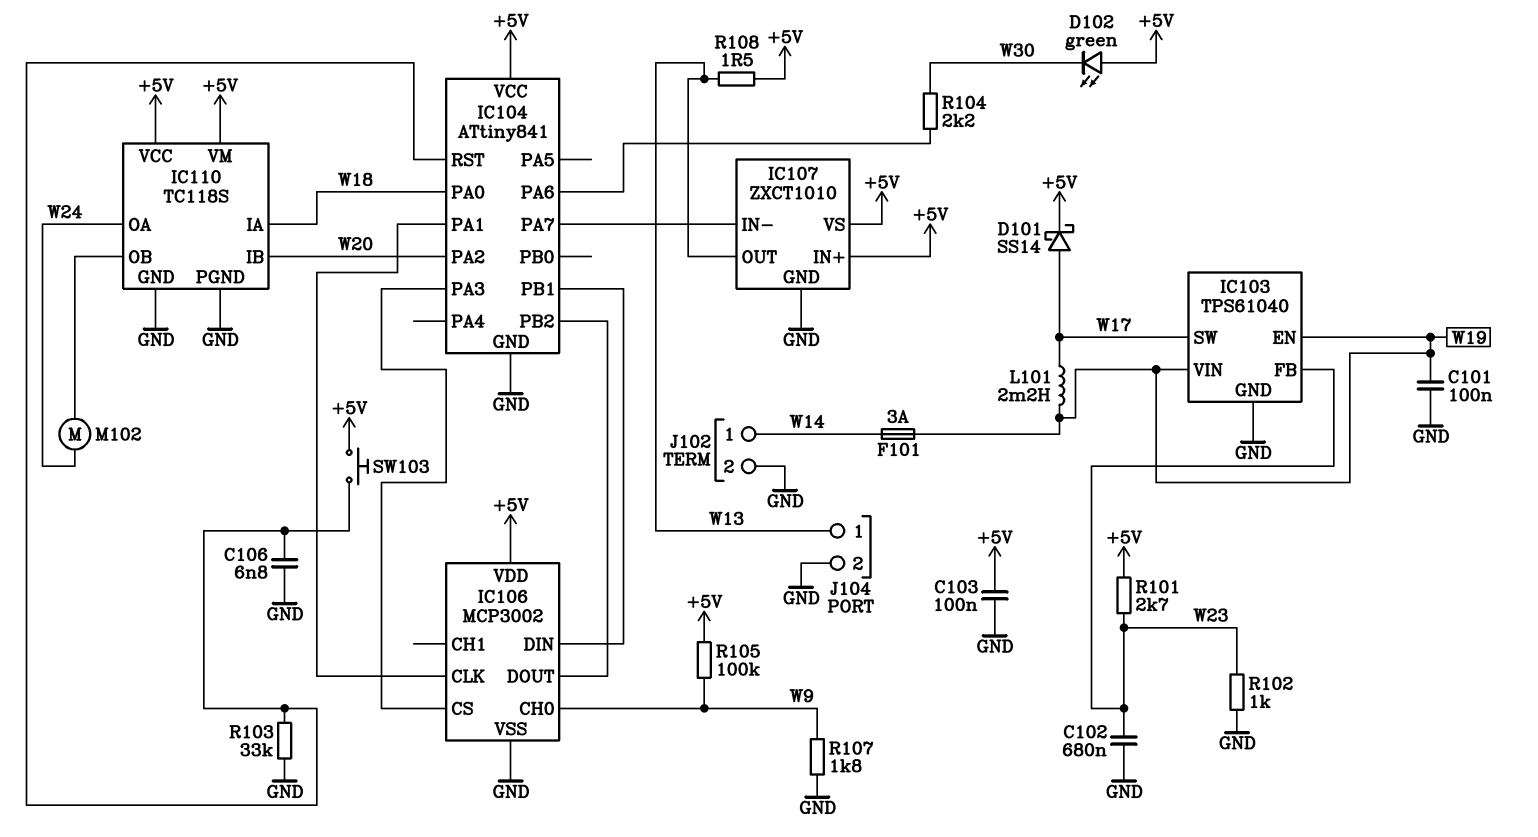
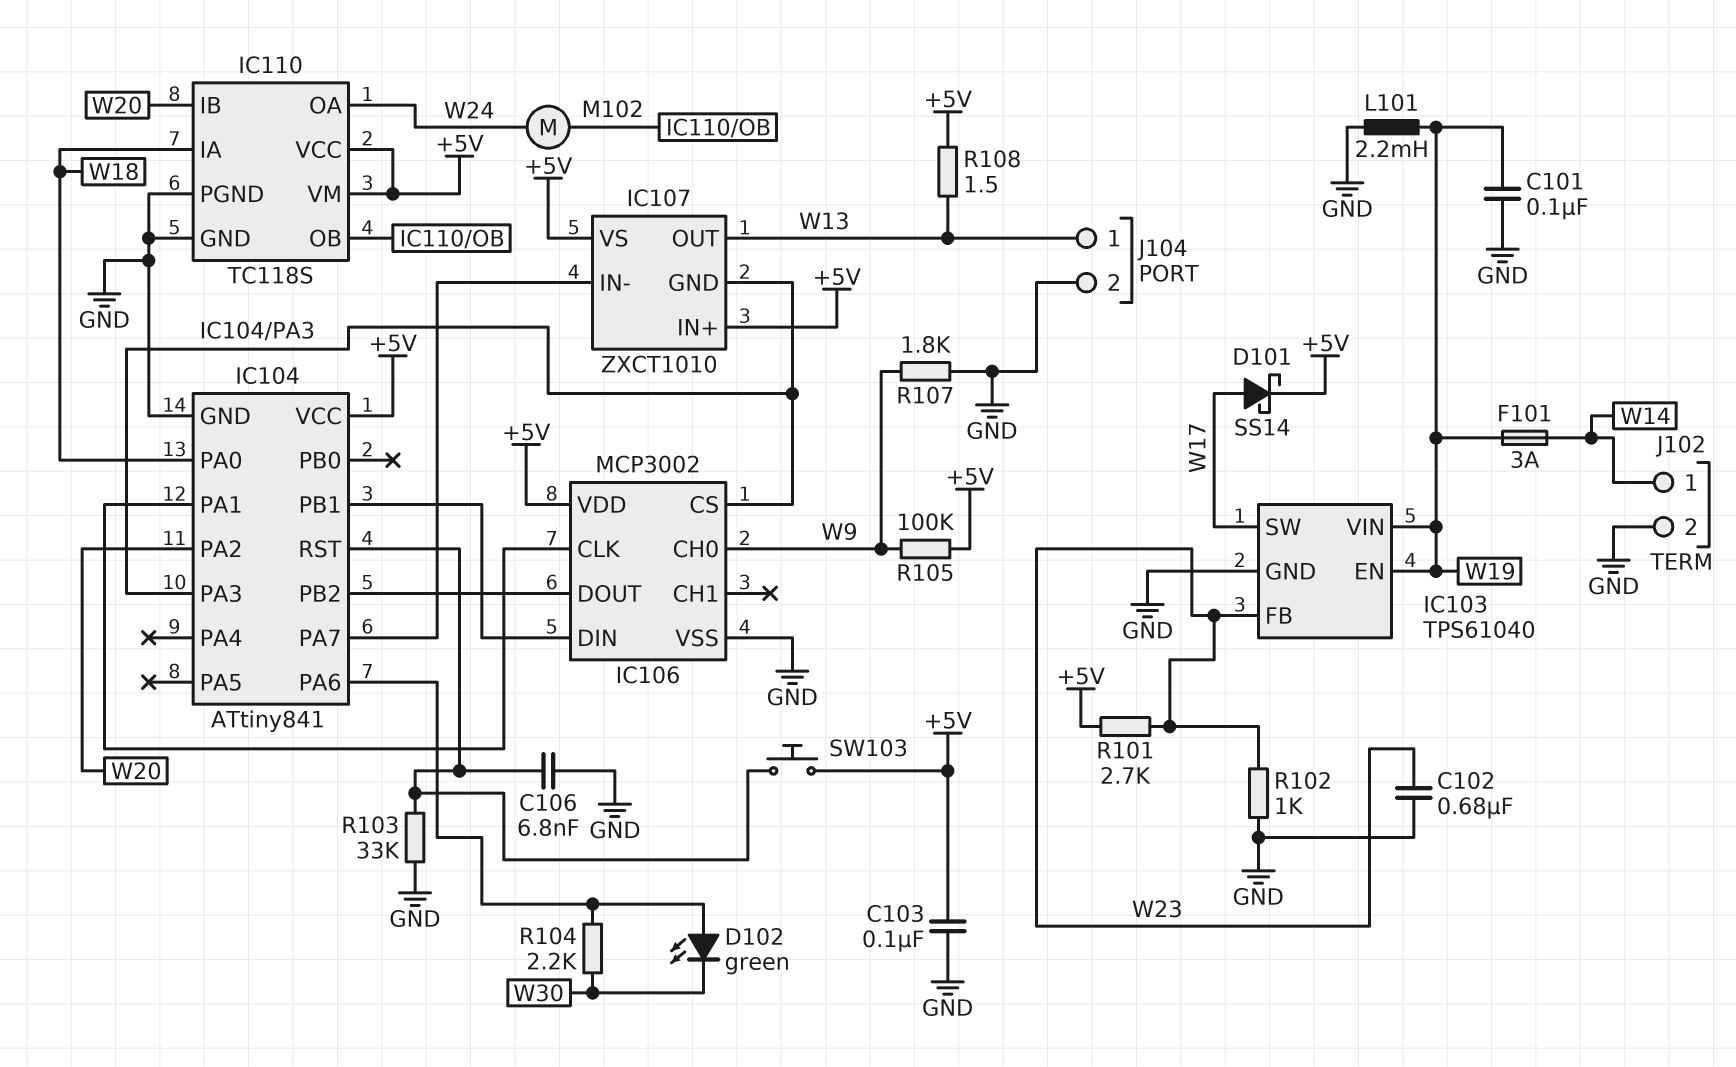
D102: LED green (A +5V, K W30) -> LED green (A IC104/PA6, K W30)
IC107 pin GND: GND -> IC104/PA3
L101: 2.2mH (W17, W19) -> 2.2mH (GND, W19)

